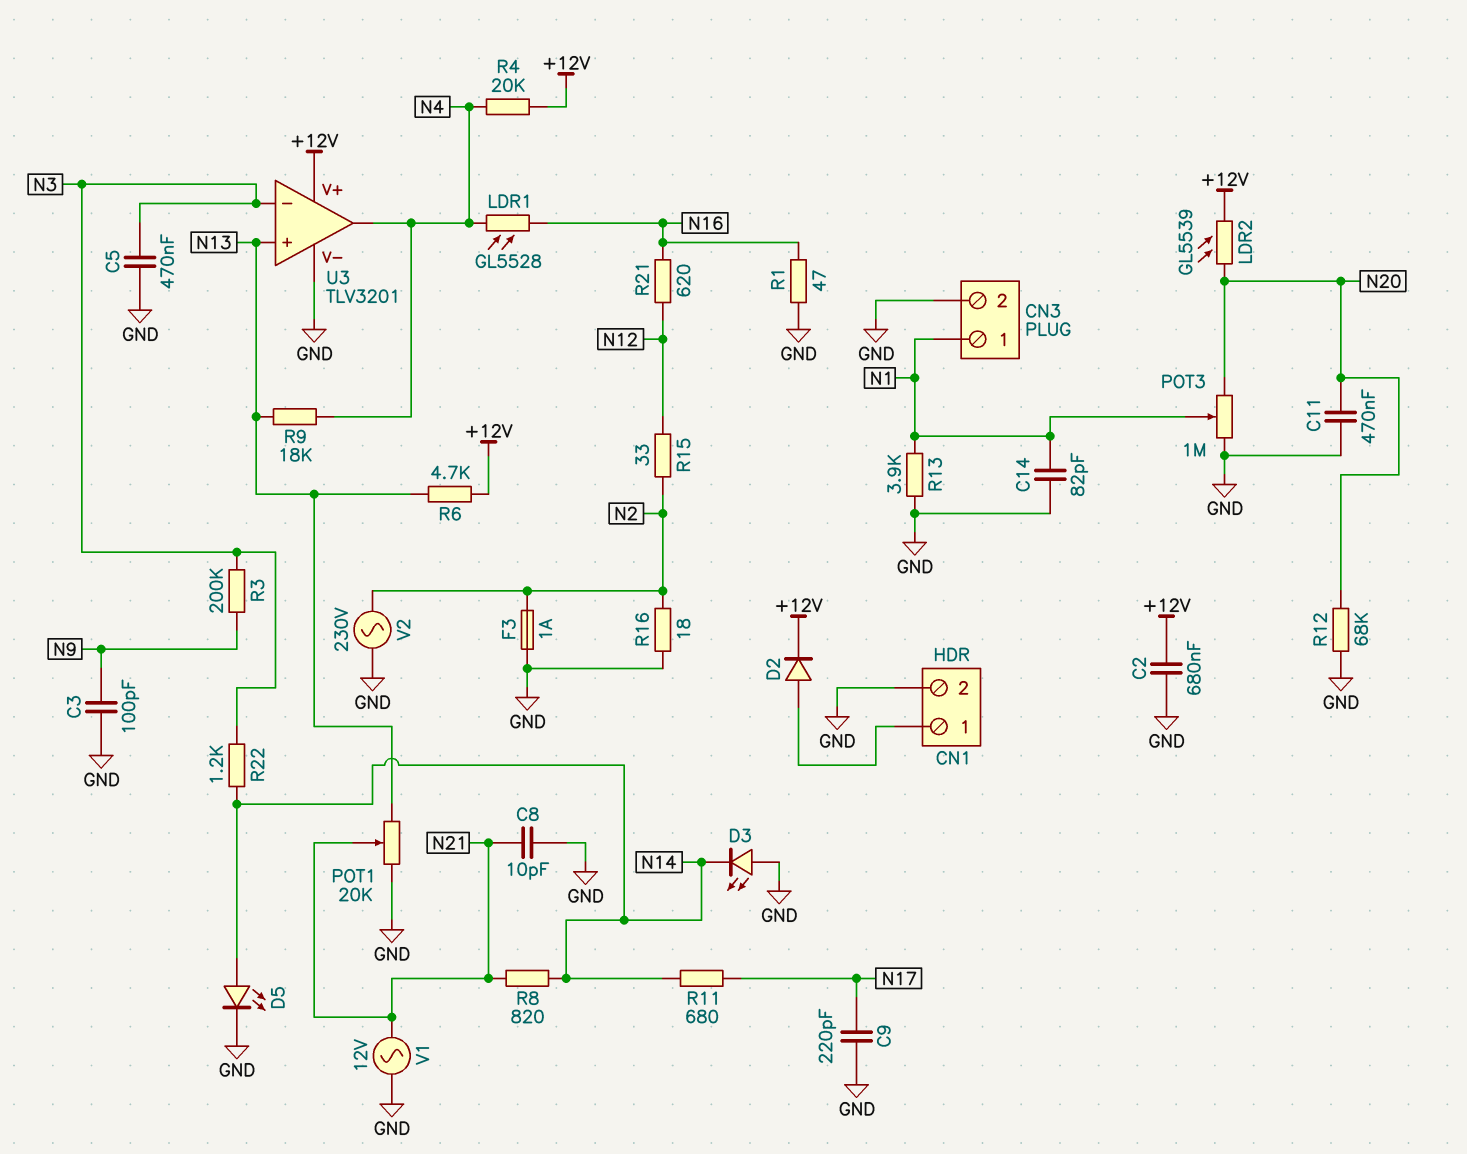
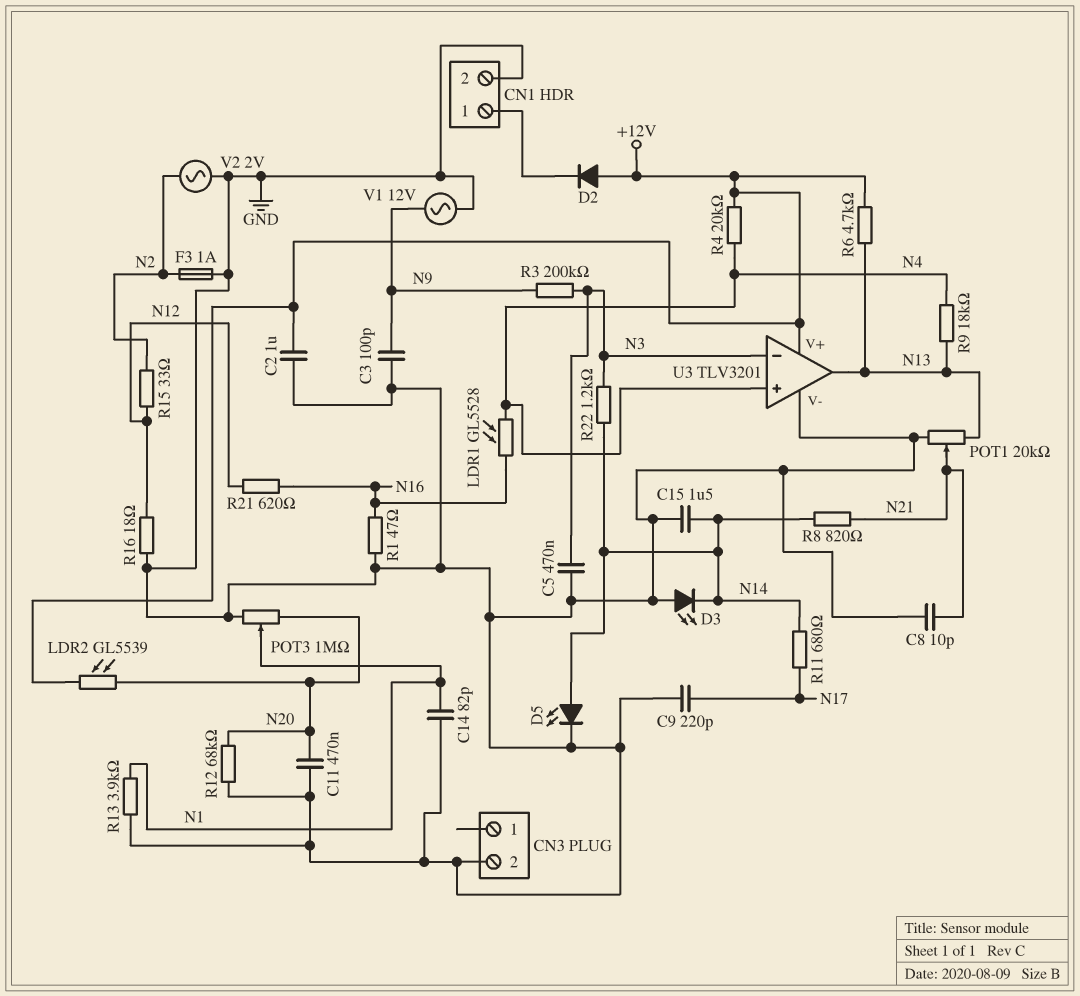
C2: 680nF (+12V, GND) -> 1uF (+12V, GND)
C15: none -> 1.5uF (GND, N14)
CN3 pin 1: N1 -> none
D2: diode (A CN1/1, K +12V) -> diode (A +12V, K CN1/1)
R16: 18 (GND, N2) -> 18 (GND, N12)
U3 pin in+: N13 -> N4
U3 pin out: N4 -> N13
V1: AC 12V (GND, N21) -> AC 12V (GND, N9)
V2: AC 230V (GND, N2) -> AC 2V (GND, N2)

